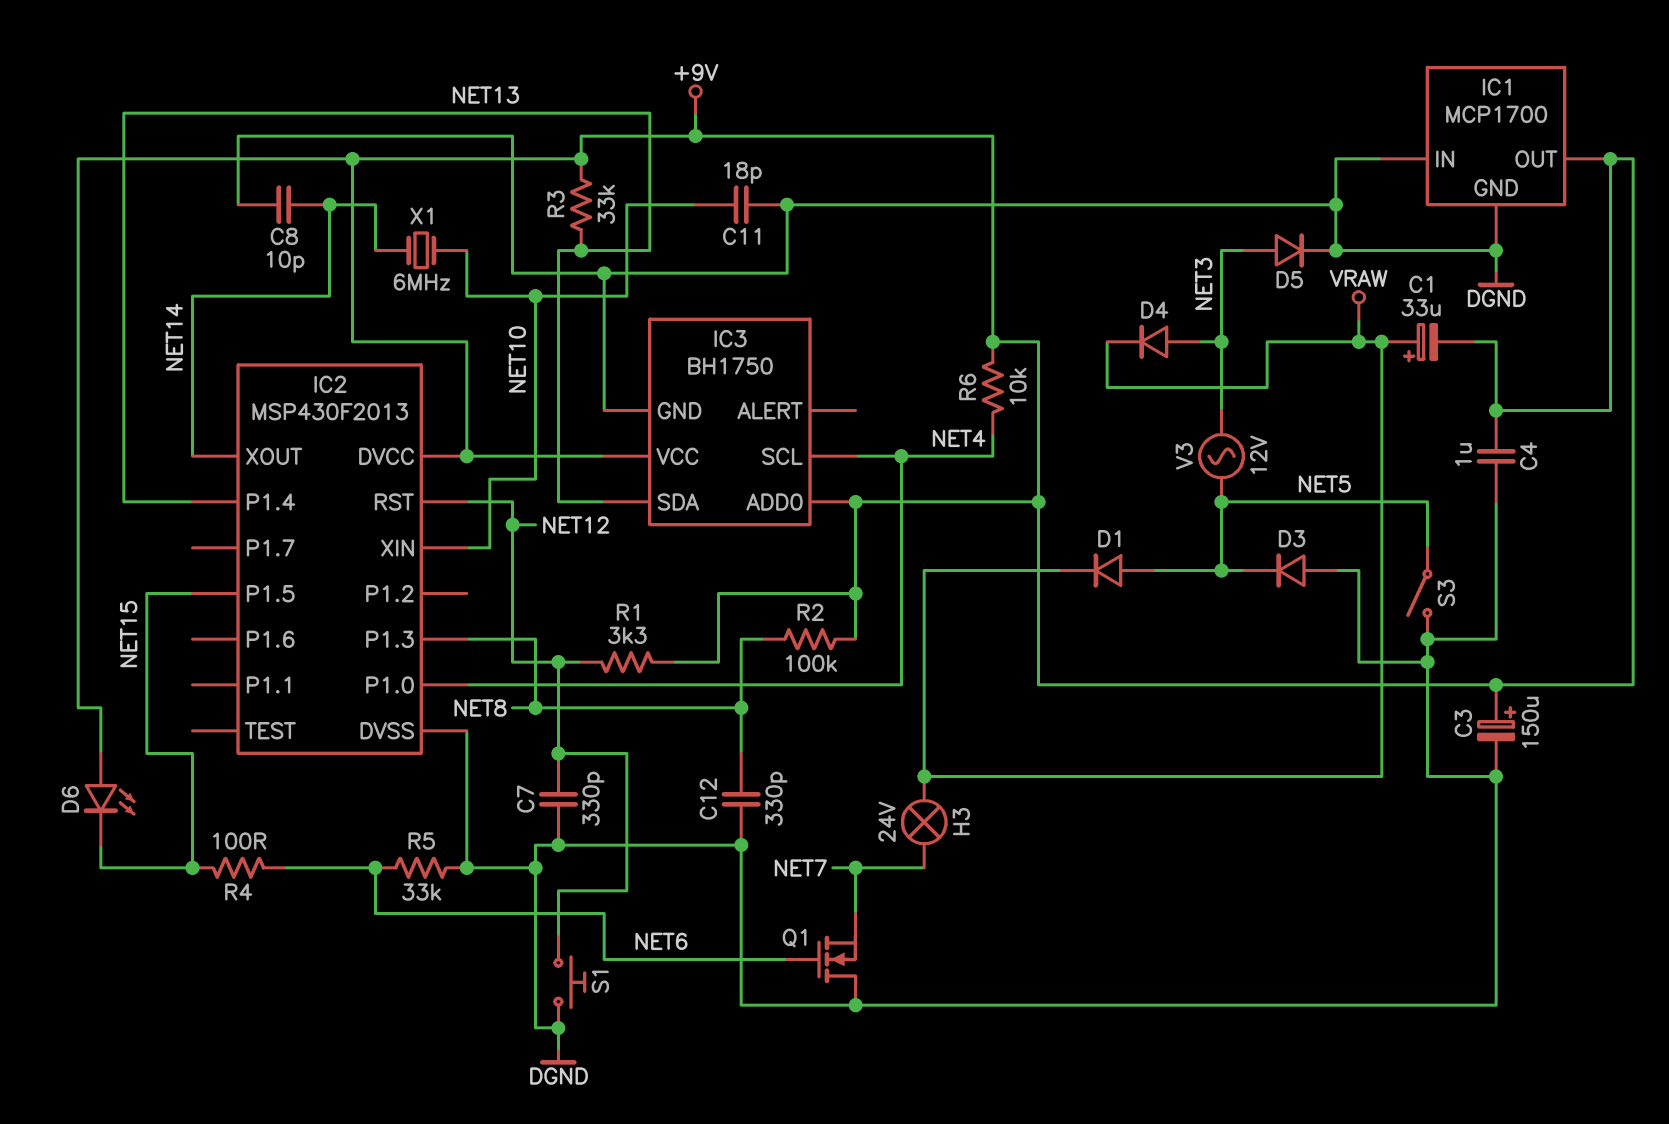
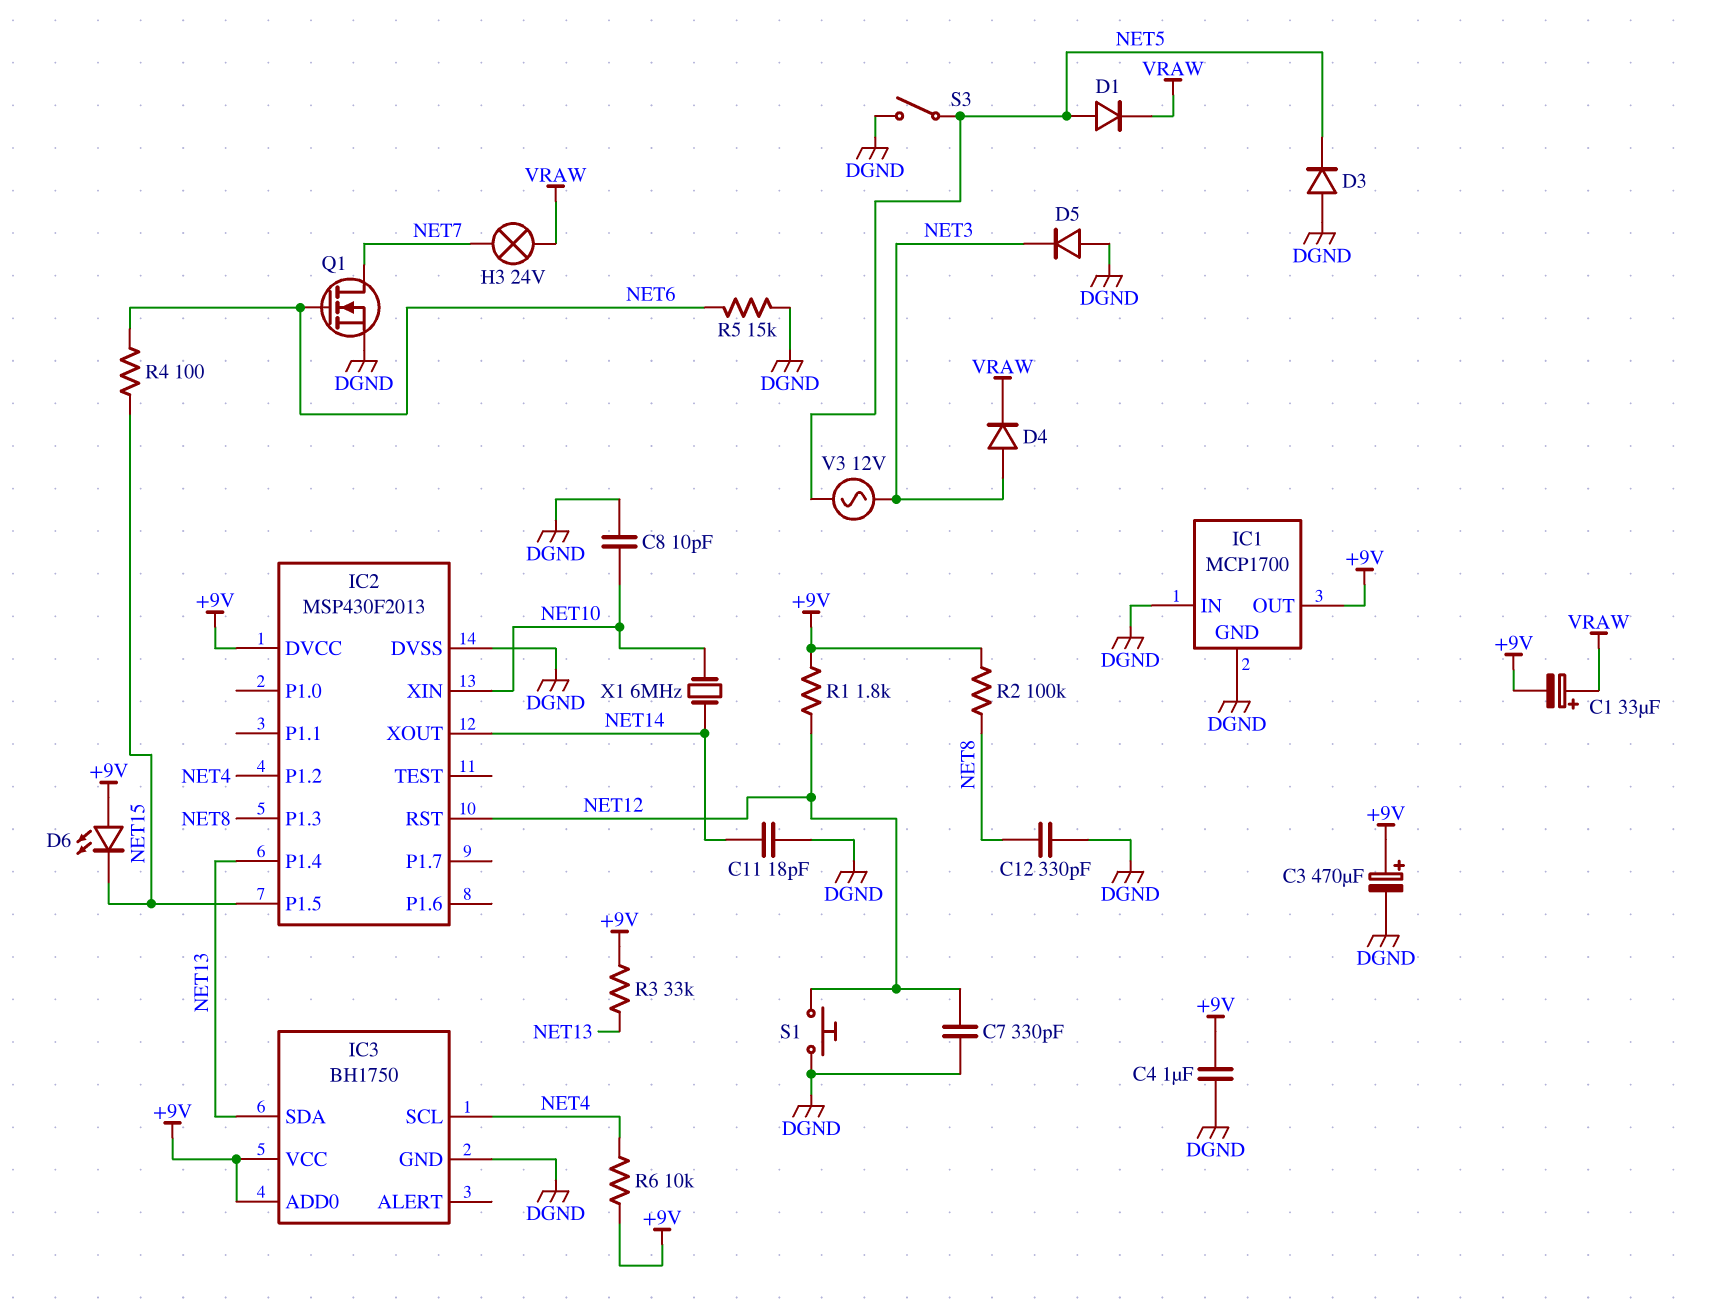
C3: 150uF (plus +9V, minus DGND) -> 470uF (plus +9V, minus DGND)
C8: 10pF (DGND, NET14) -> 10pF (DGND, NET10)
C11: 18pF (DGND, NET10) -> 18pF (DGND, NET14)
D5: diode (A NET3, K DGND) -> diode (A DGND, K NET3)
IC2 pin P1.0: NET4 -> none
IC2 pin P1.2: none -> NET4
Q1: NMOS (G NET6, D DGND, S NET7) -> NMOS (G NET6, D NET7, S DGND)
R1: 3.3k (+9V, NET12) -> 1.8k (+9V, NET12)
R5: 33k (DGND, NET6) -> 15k (DGND, NET6)

